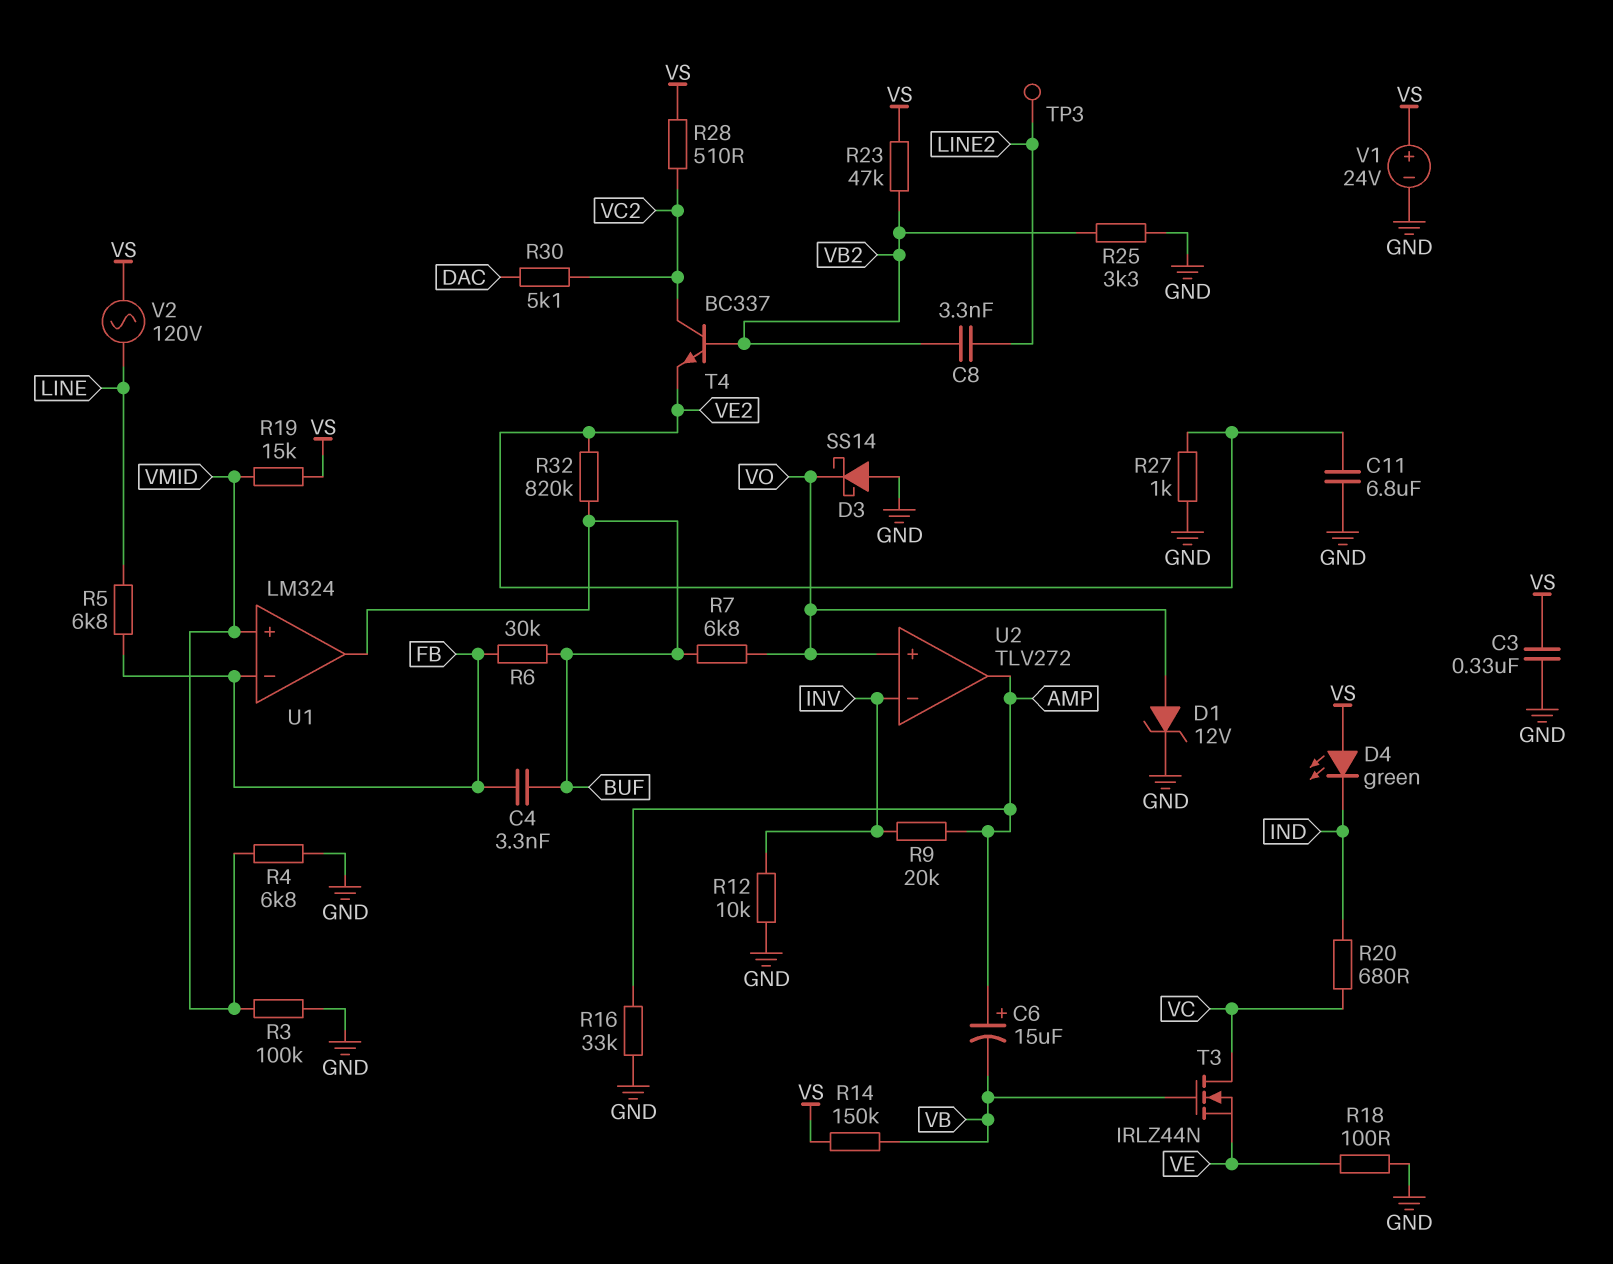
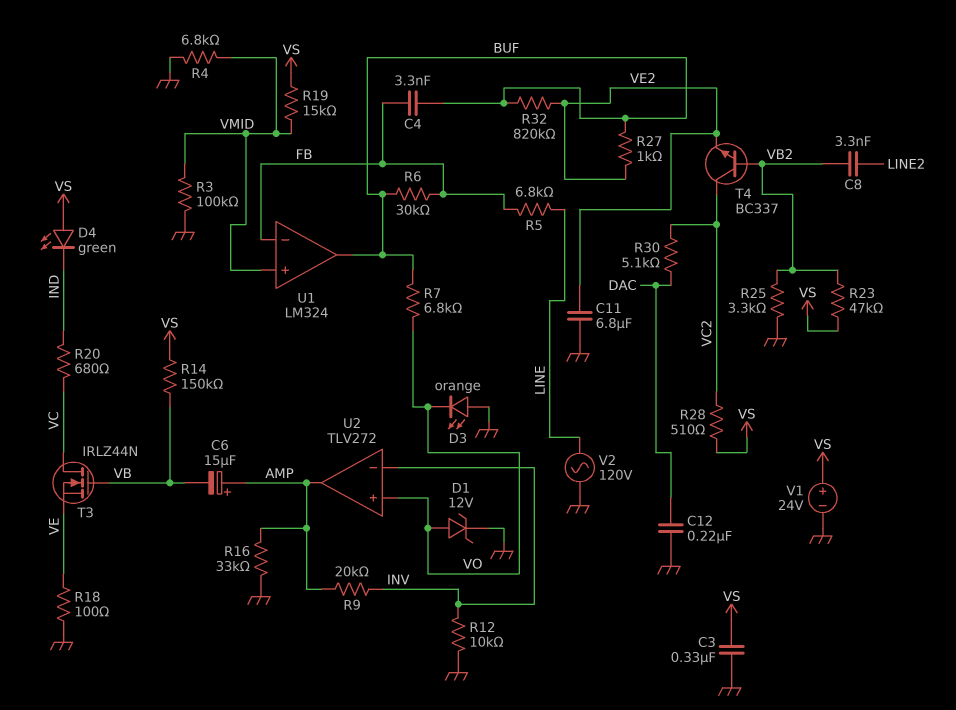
C12: none -> 220nF (DAC, GND)
D3: schottky SS14 (A GND, K VO) -> LED orange (A GND, K VO)
R27: 1k (GND, VE2) -> 1k (BUF, VE2)
TP3: test point (LINE2) -> none
V2: AC 120V (LINE, VS) -> AC 120V (GND, LINE)

